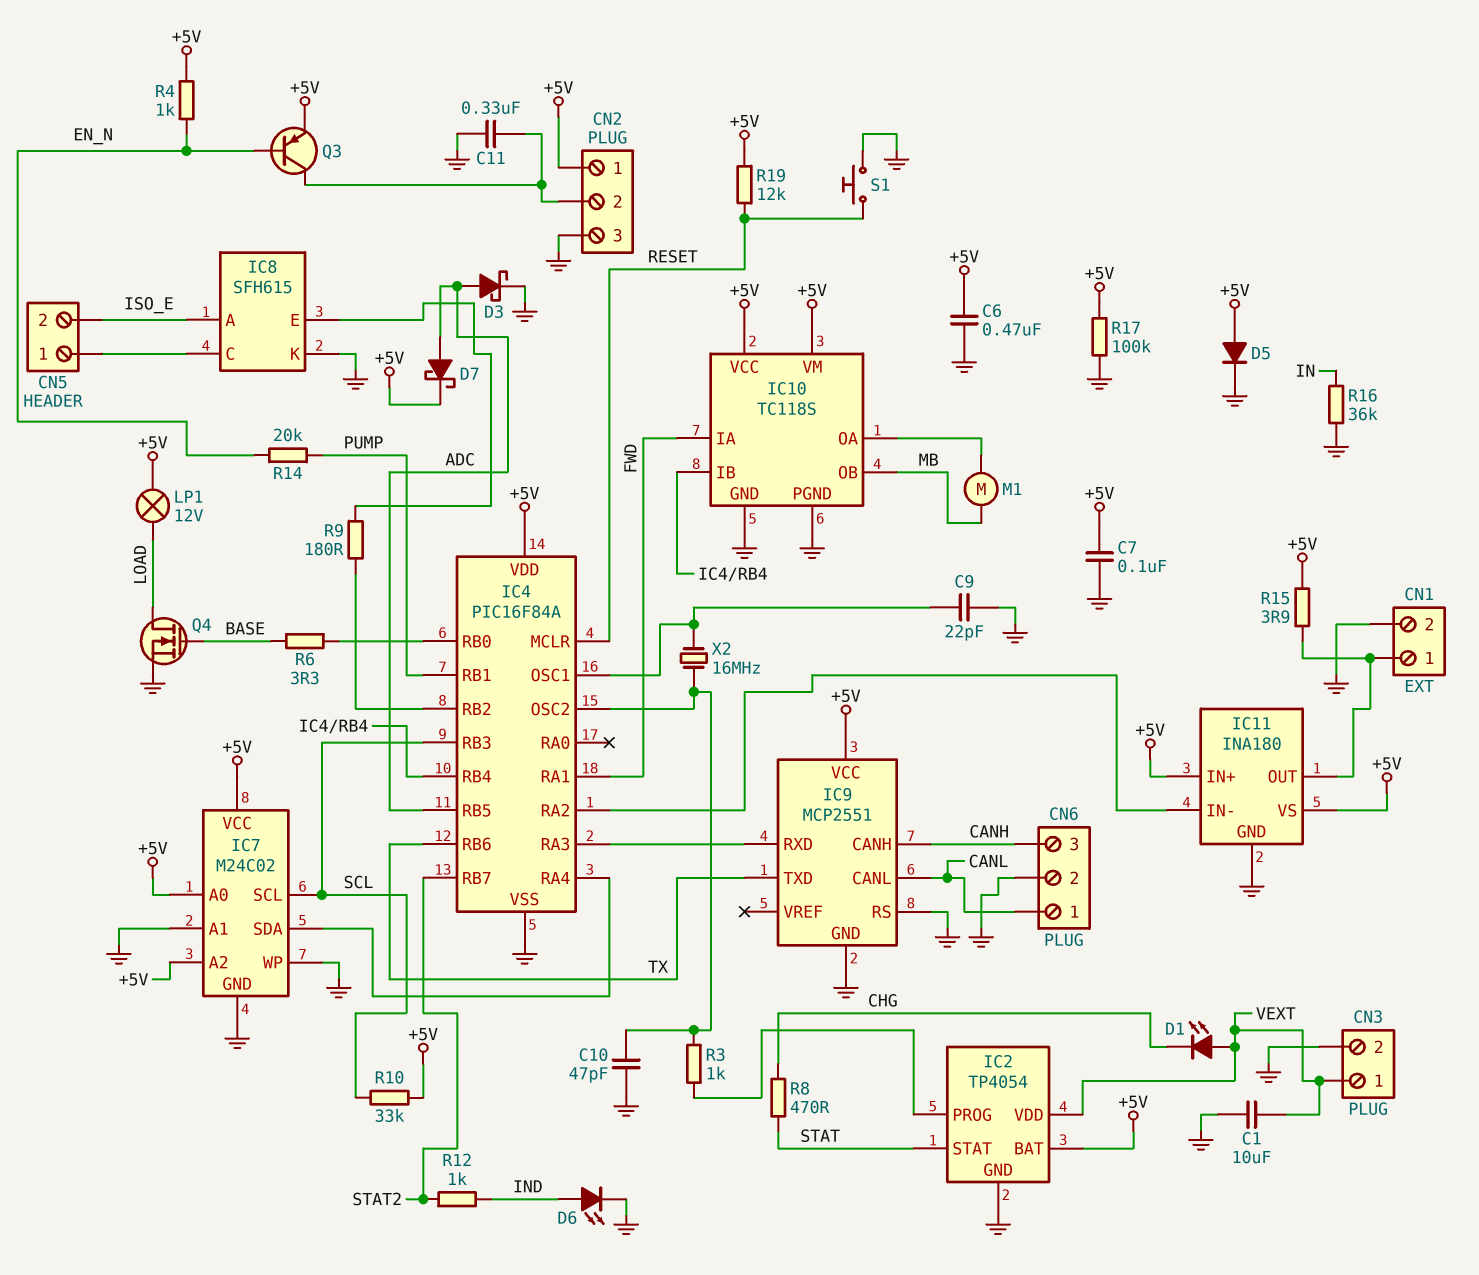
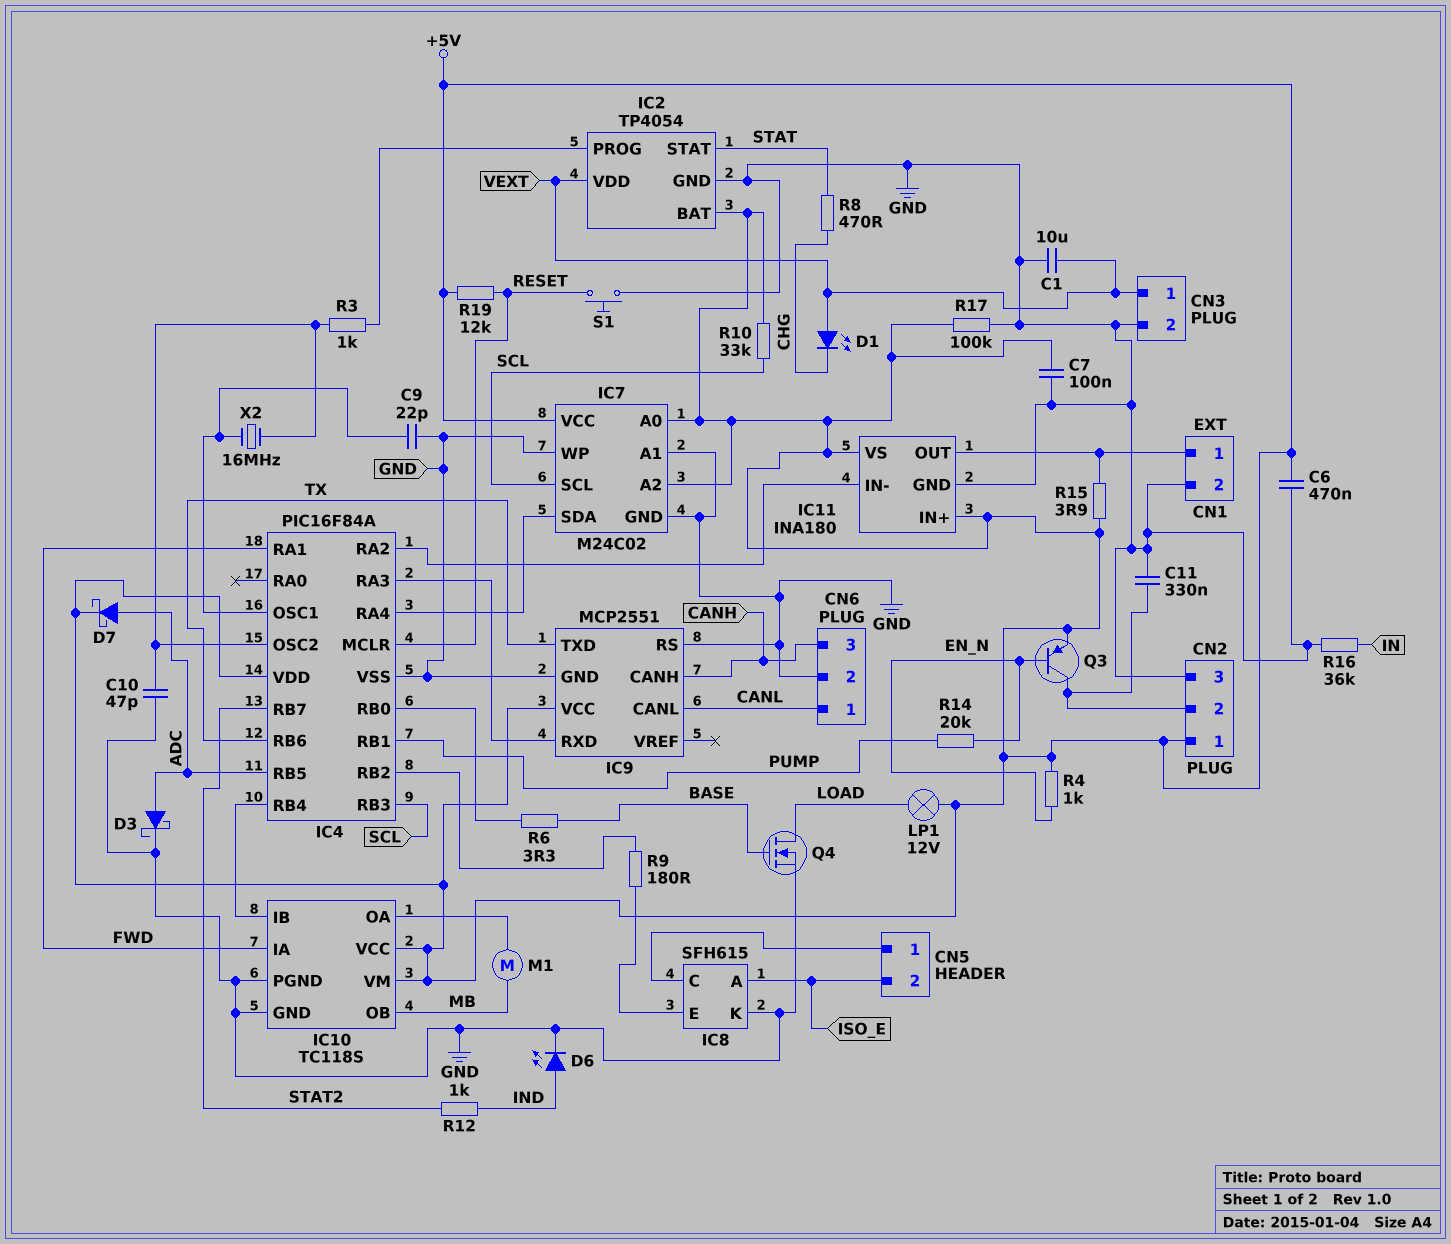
D5: diode (A +5V, K GND) -> none

